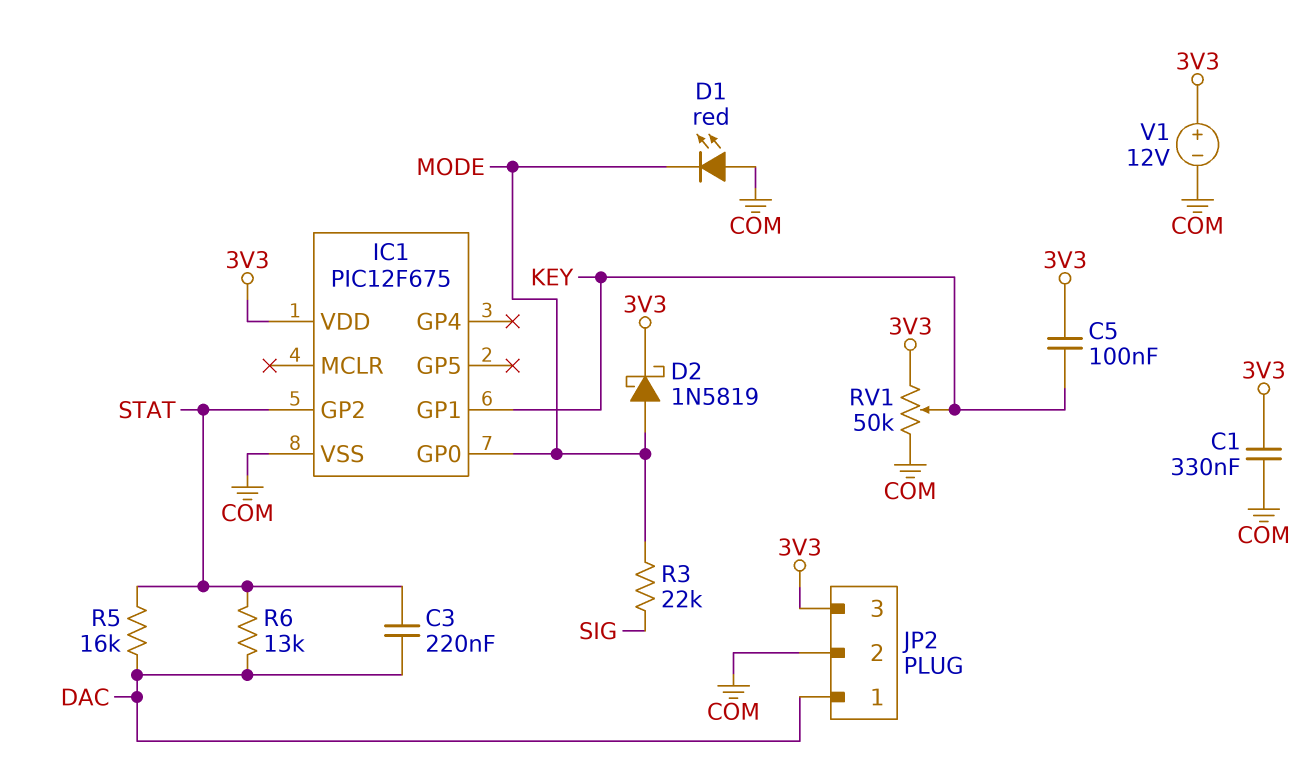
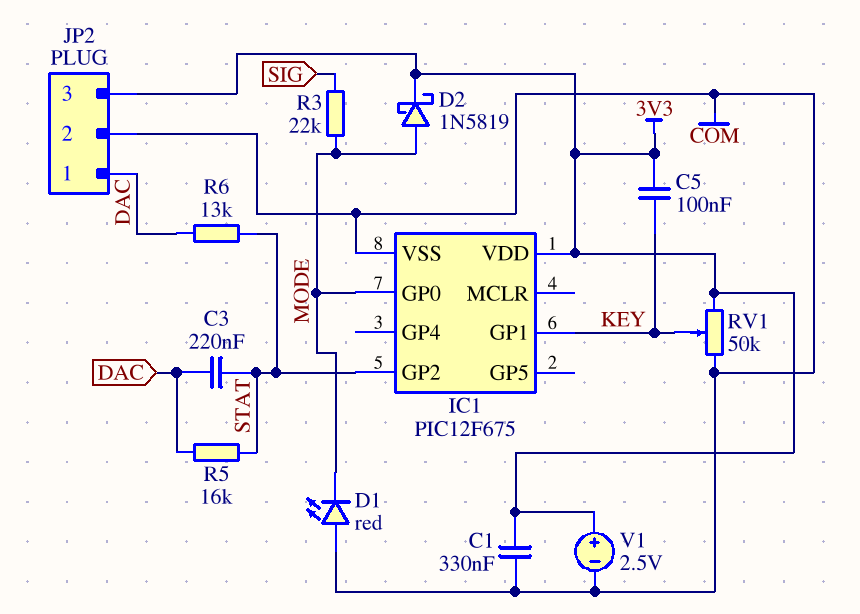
V1: 12V (plus 3V3, minus COM) -> 2.5V (plus 3V3, minus COM)

